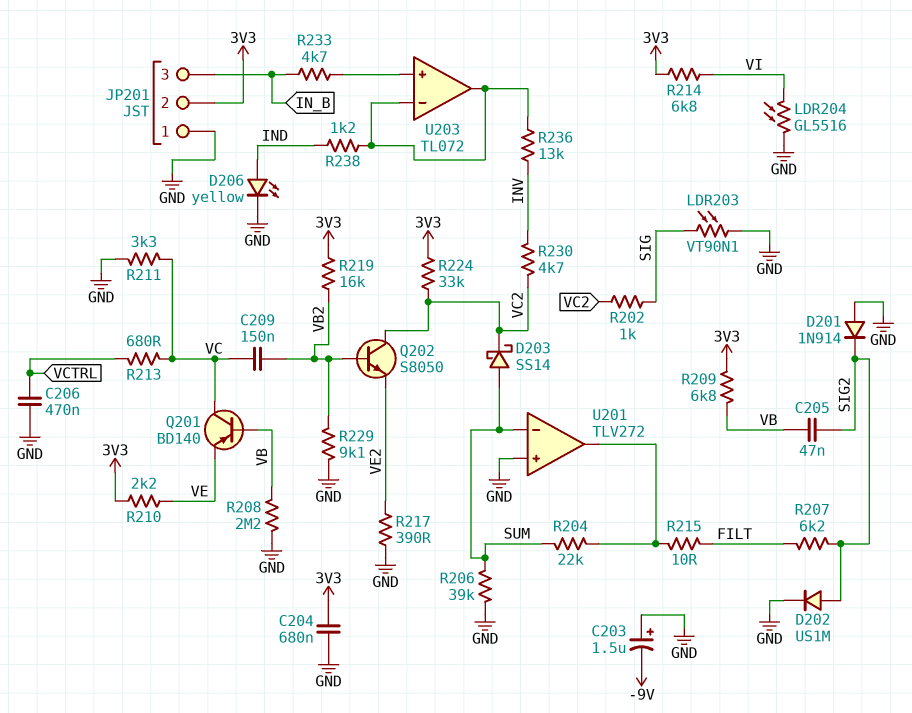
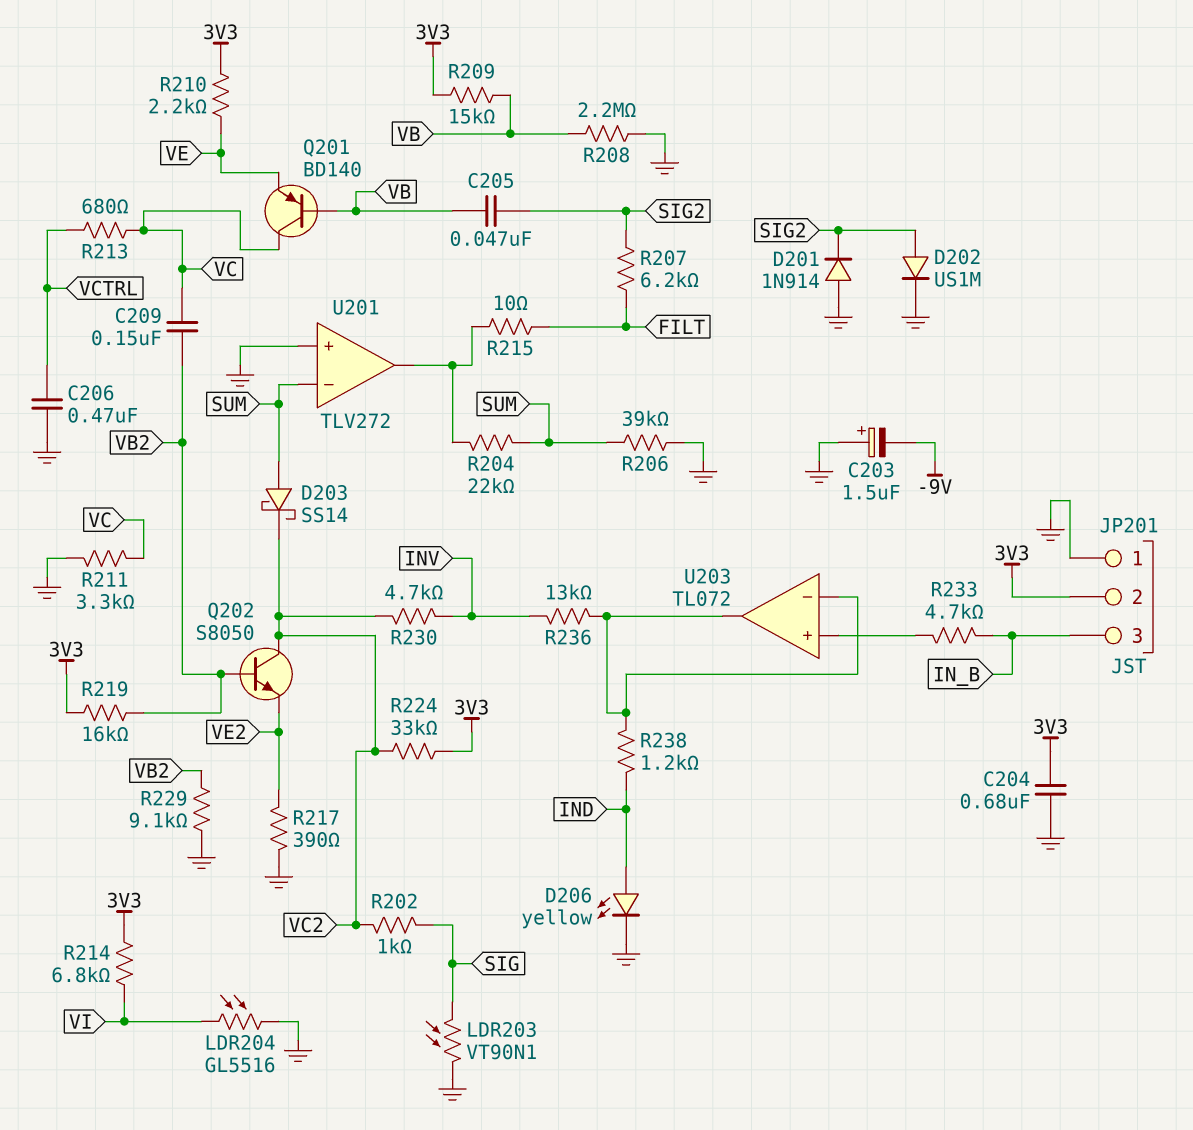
R209: 6.8k (3V3, VB) -> 15k (3V3, VB)

